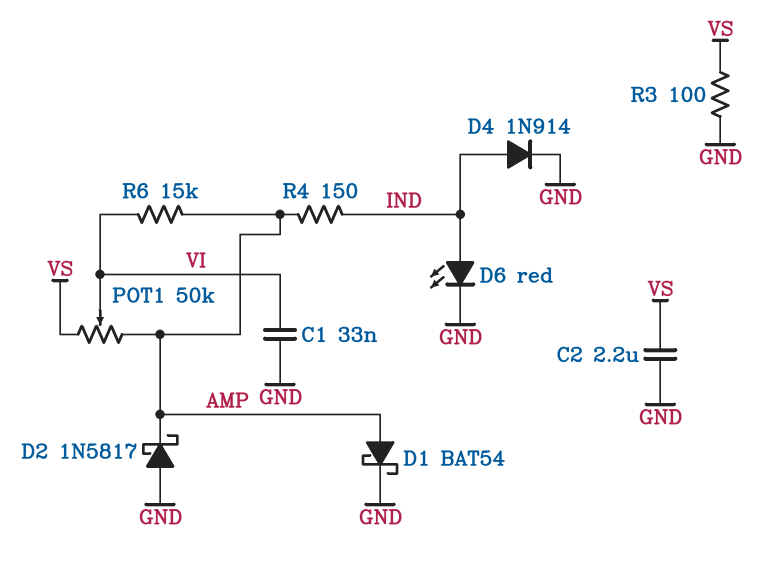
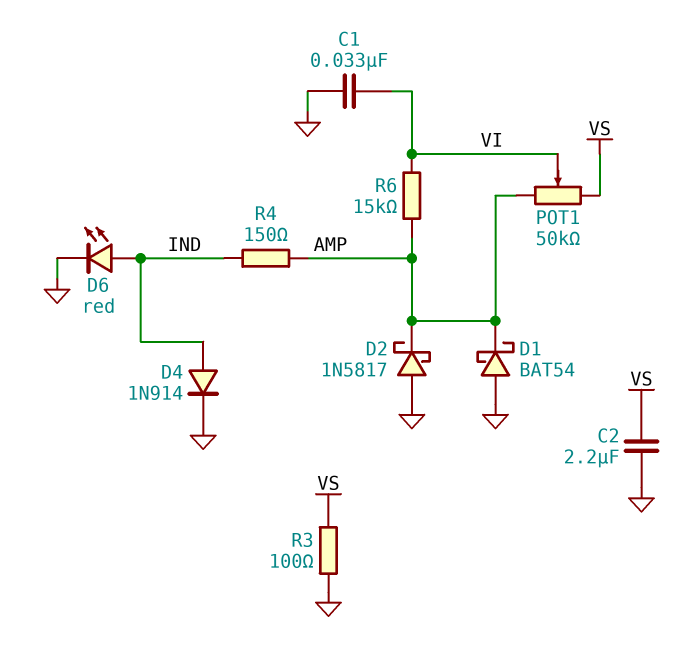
D1: schottky BAT54 (A AMP, K GND) -> schottky BAT54 (A GND, K AMP)

